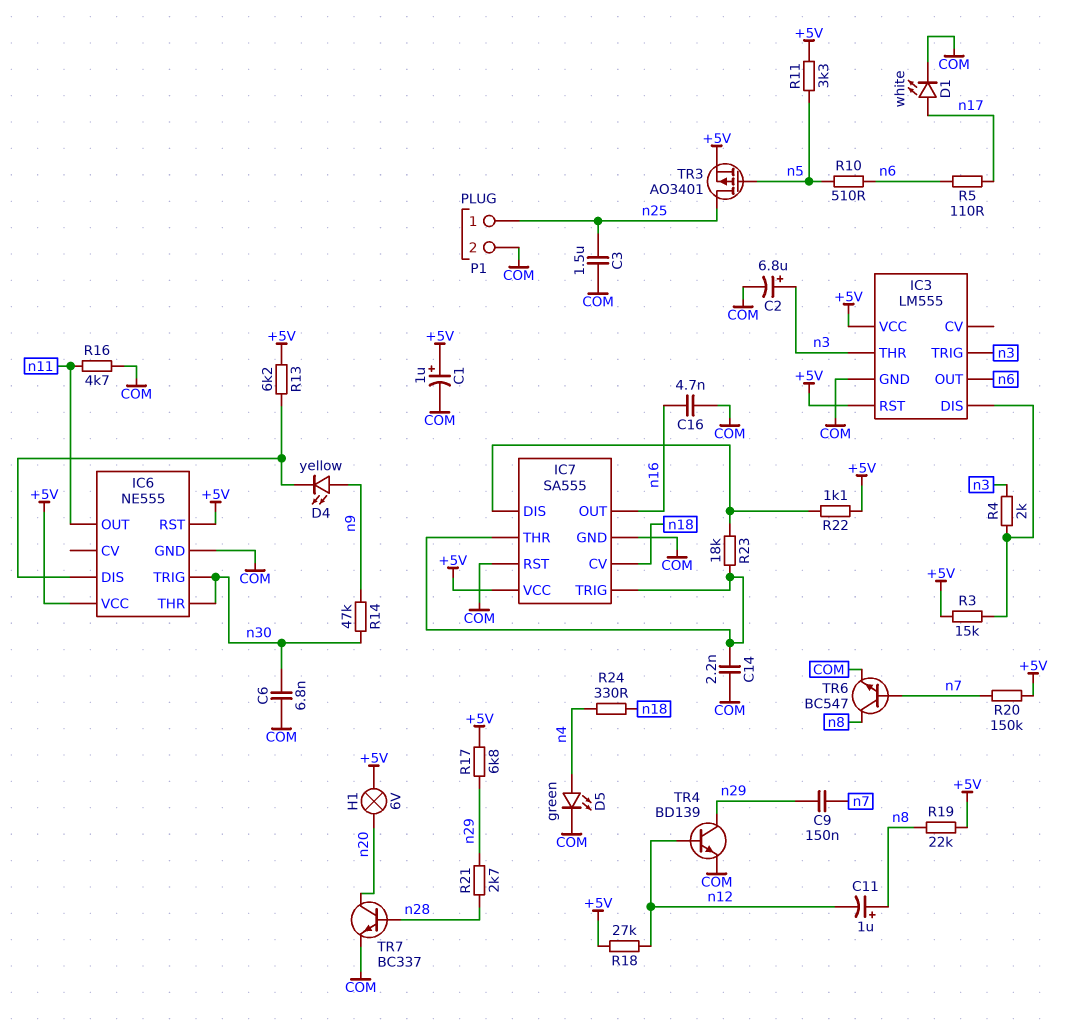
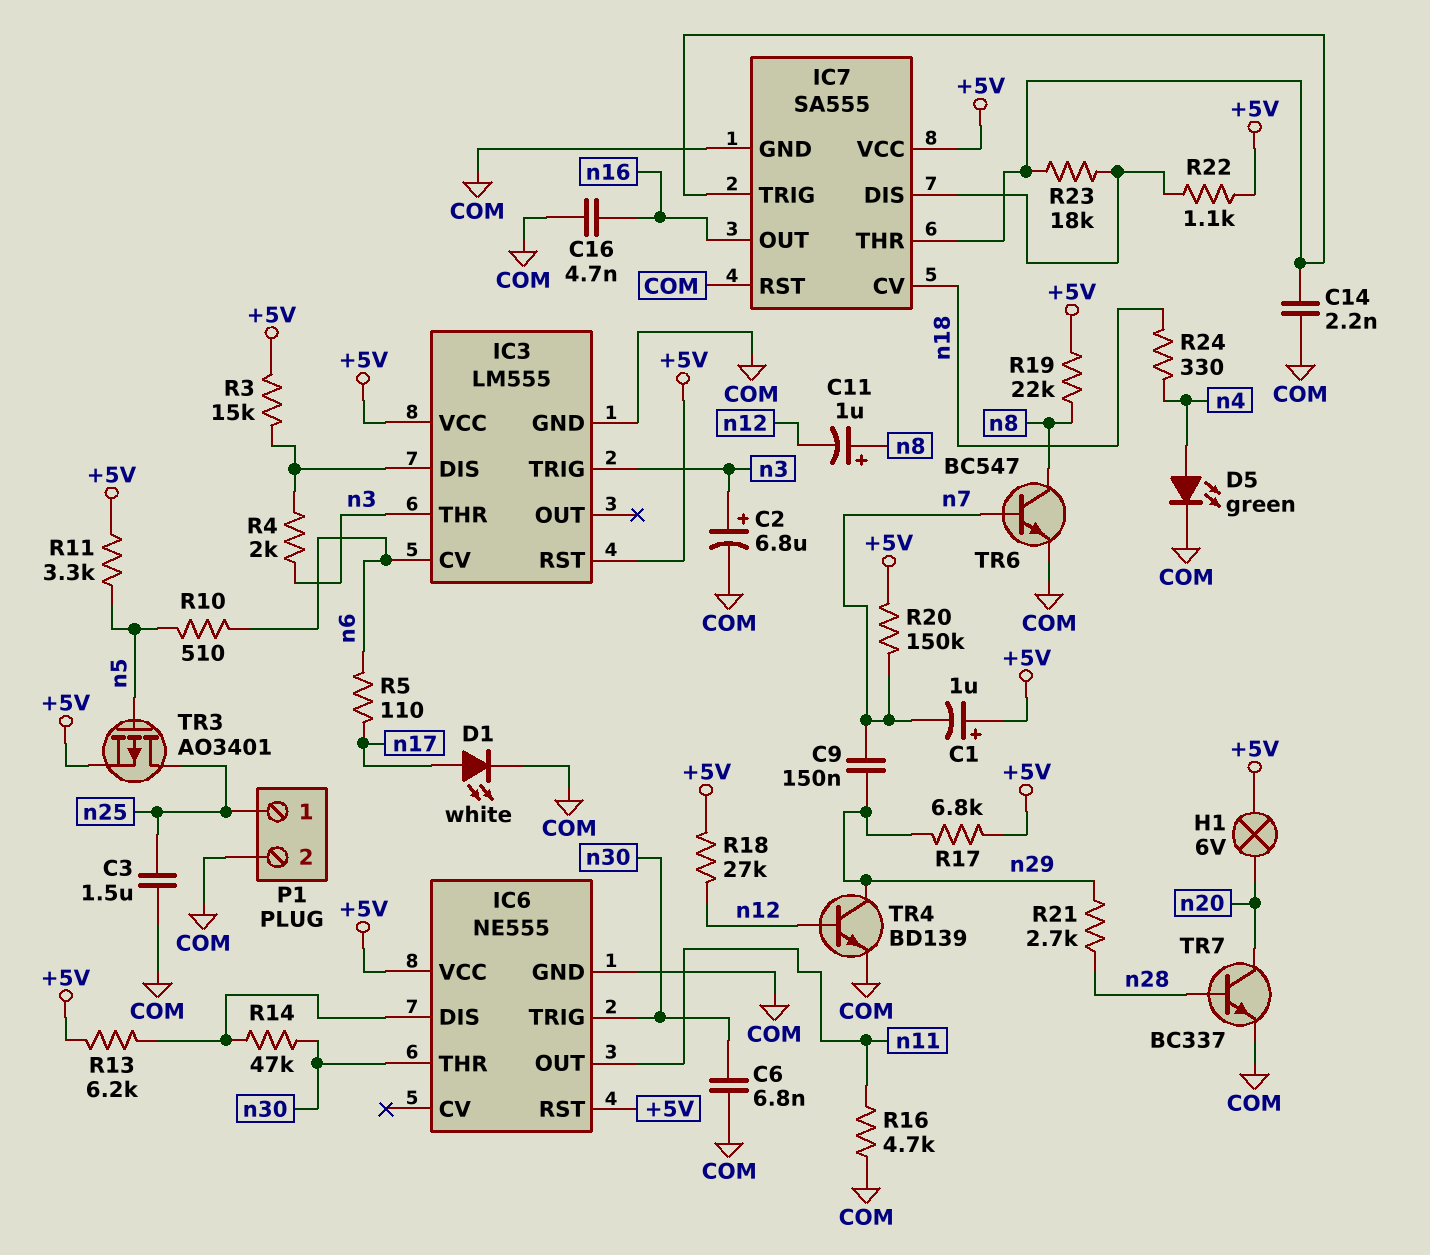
C1: 1uF (plus +5V, minus COM) -> 1uF (plus +5V, minus n7)
D4: LED yellow (A n9, K IC6/DIS) -> none
IC3 pin CV: none -> n6
IC3 pin OUT: n6 -> none
R14: 47k (n9, n30) -> 47k (IC6/DIS, n30)

